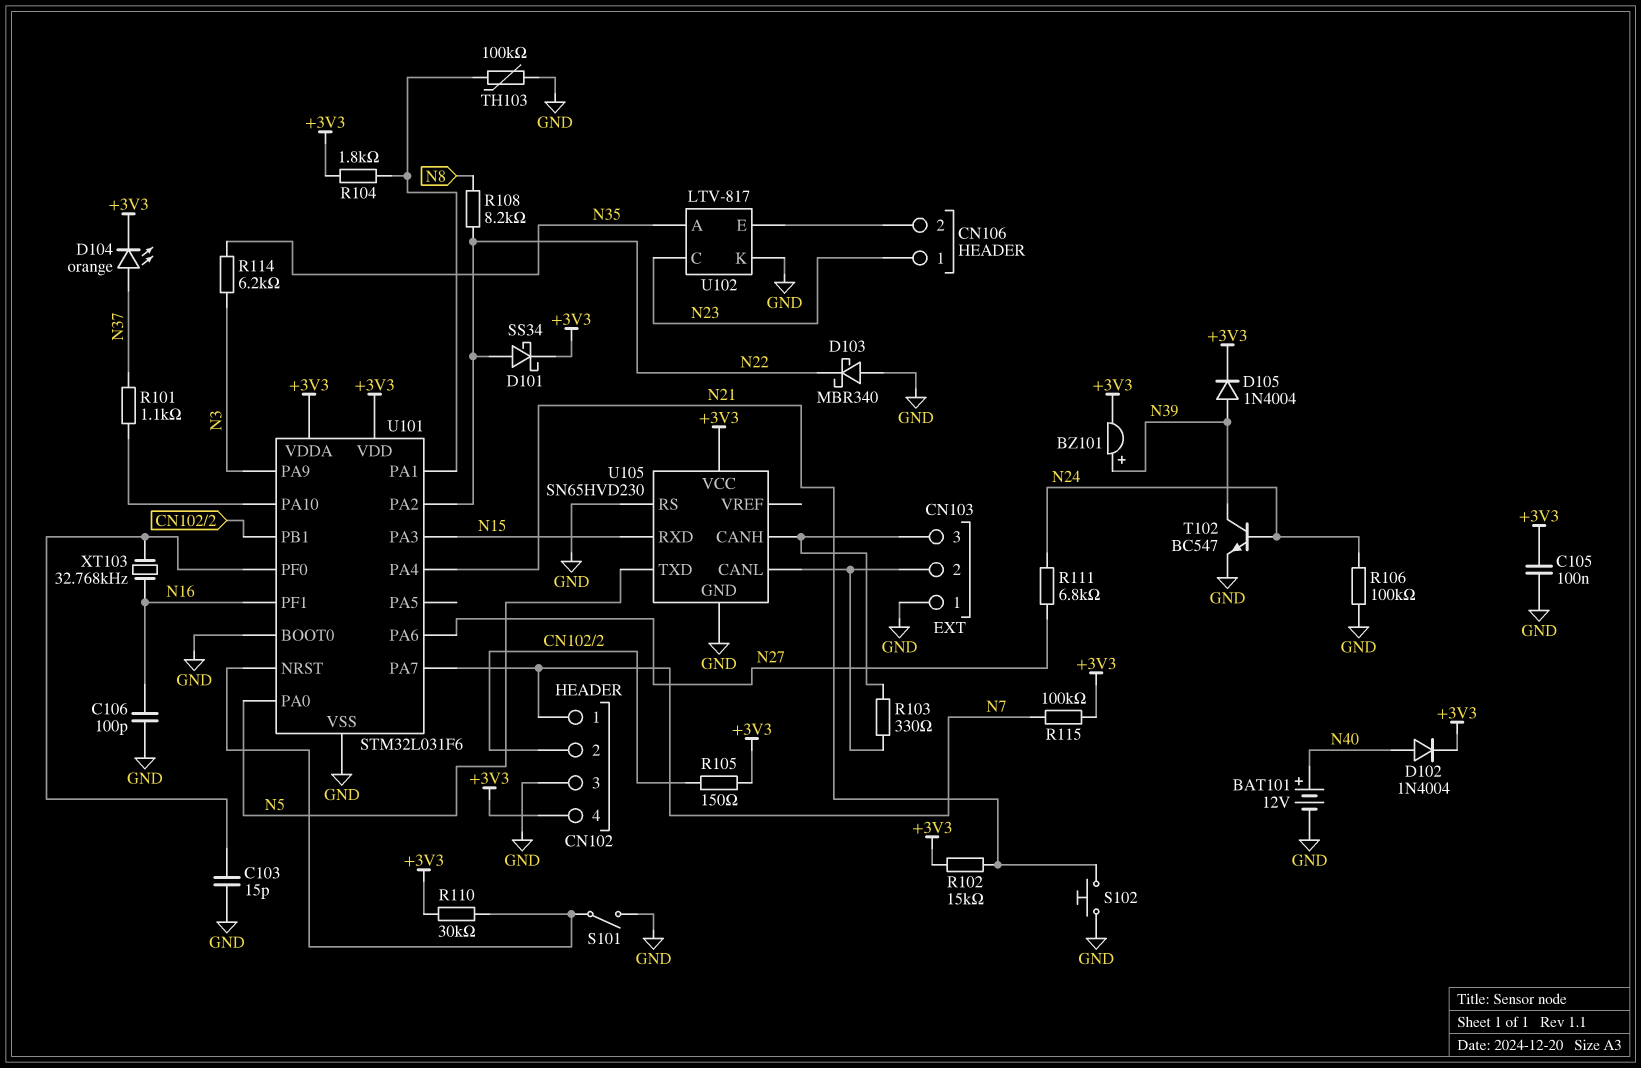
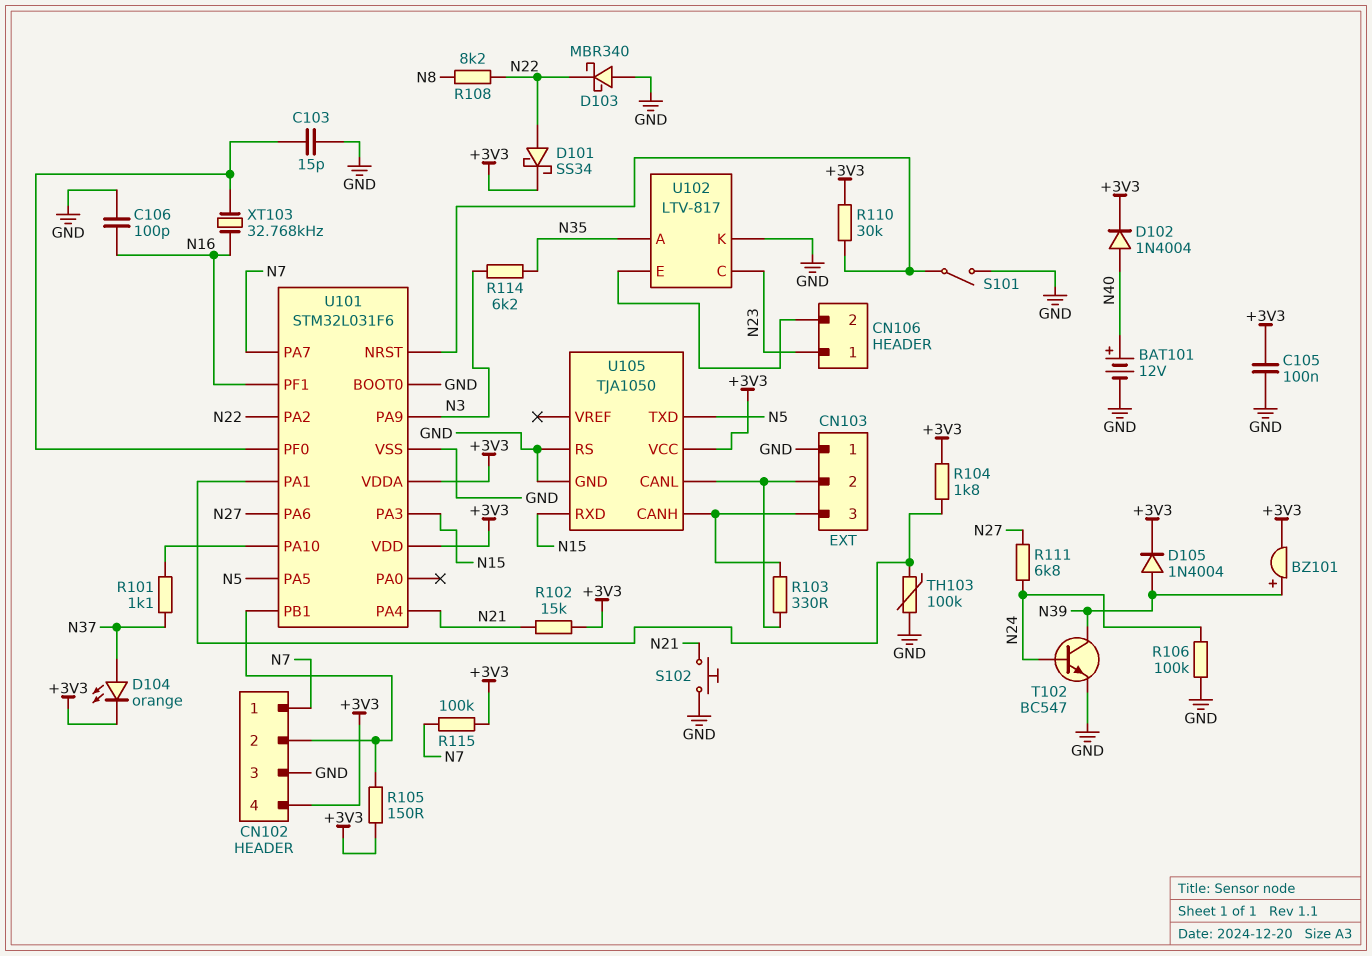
U101 pin PA0: N5 -> none
U101 pin PA5: none -> N5
U105: SN65HVD230 -> TJA1050

